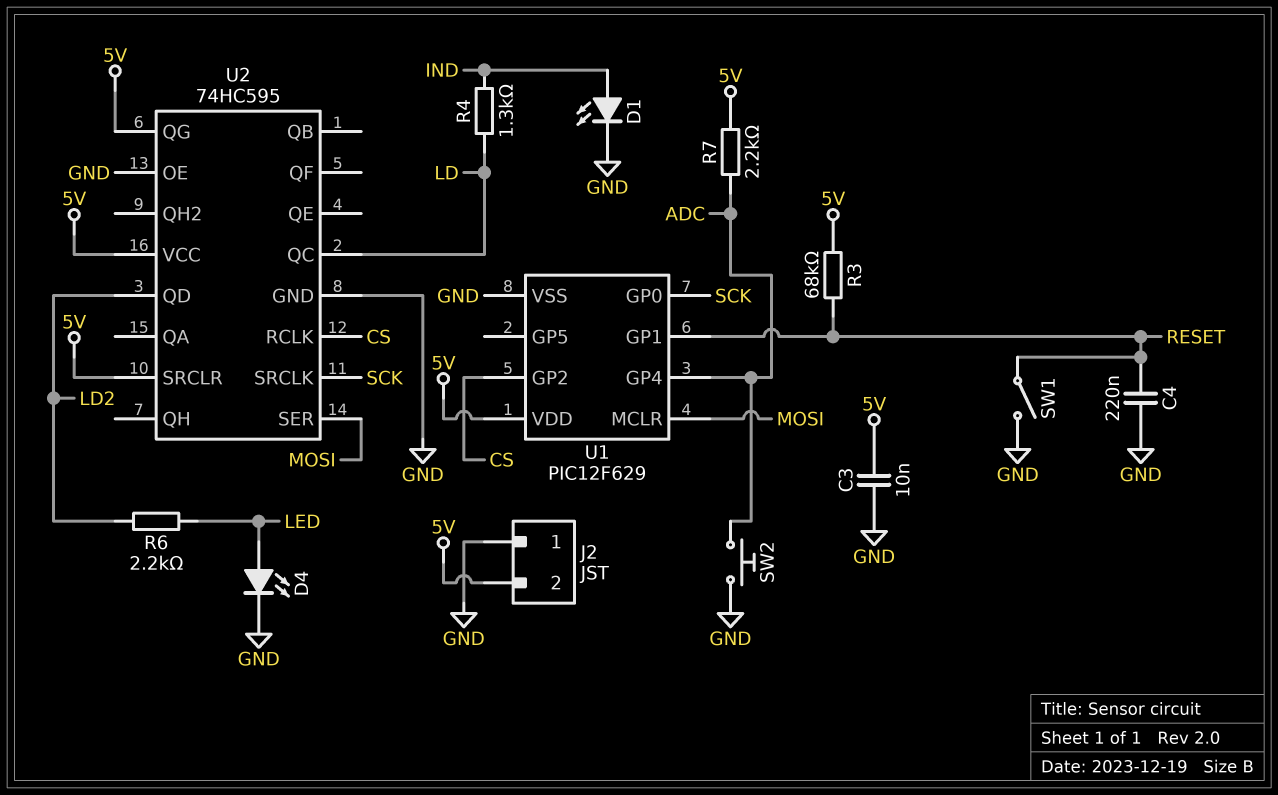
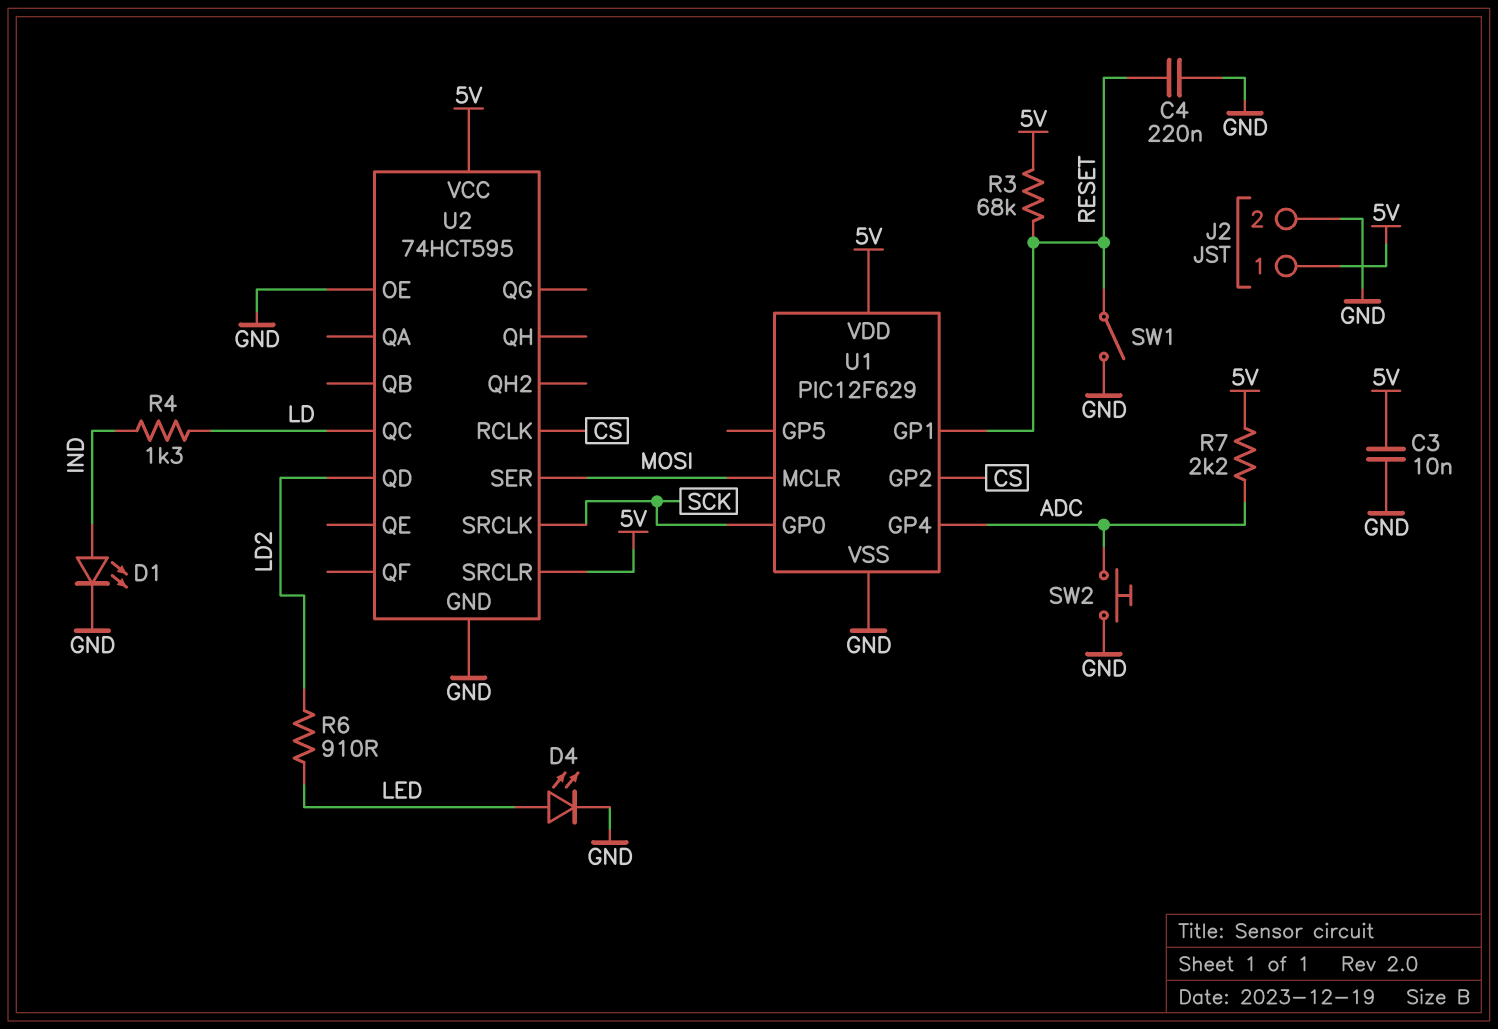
J2 pin 1: GND -> 5V
J2 pin 2: 5V -> GND
R6: 2.2k (LD2, LED) -> 910 (LD2, LED)
U2: 74HC595 -> 74HCT595
U2 pin QG: 5V -> none

